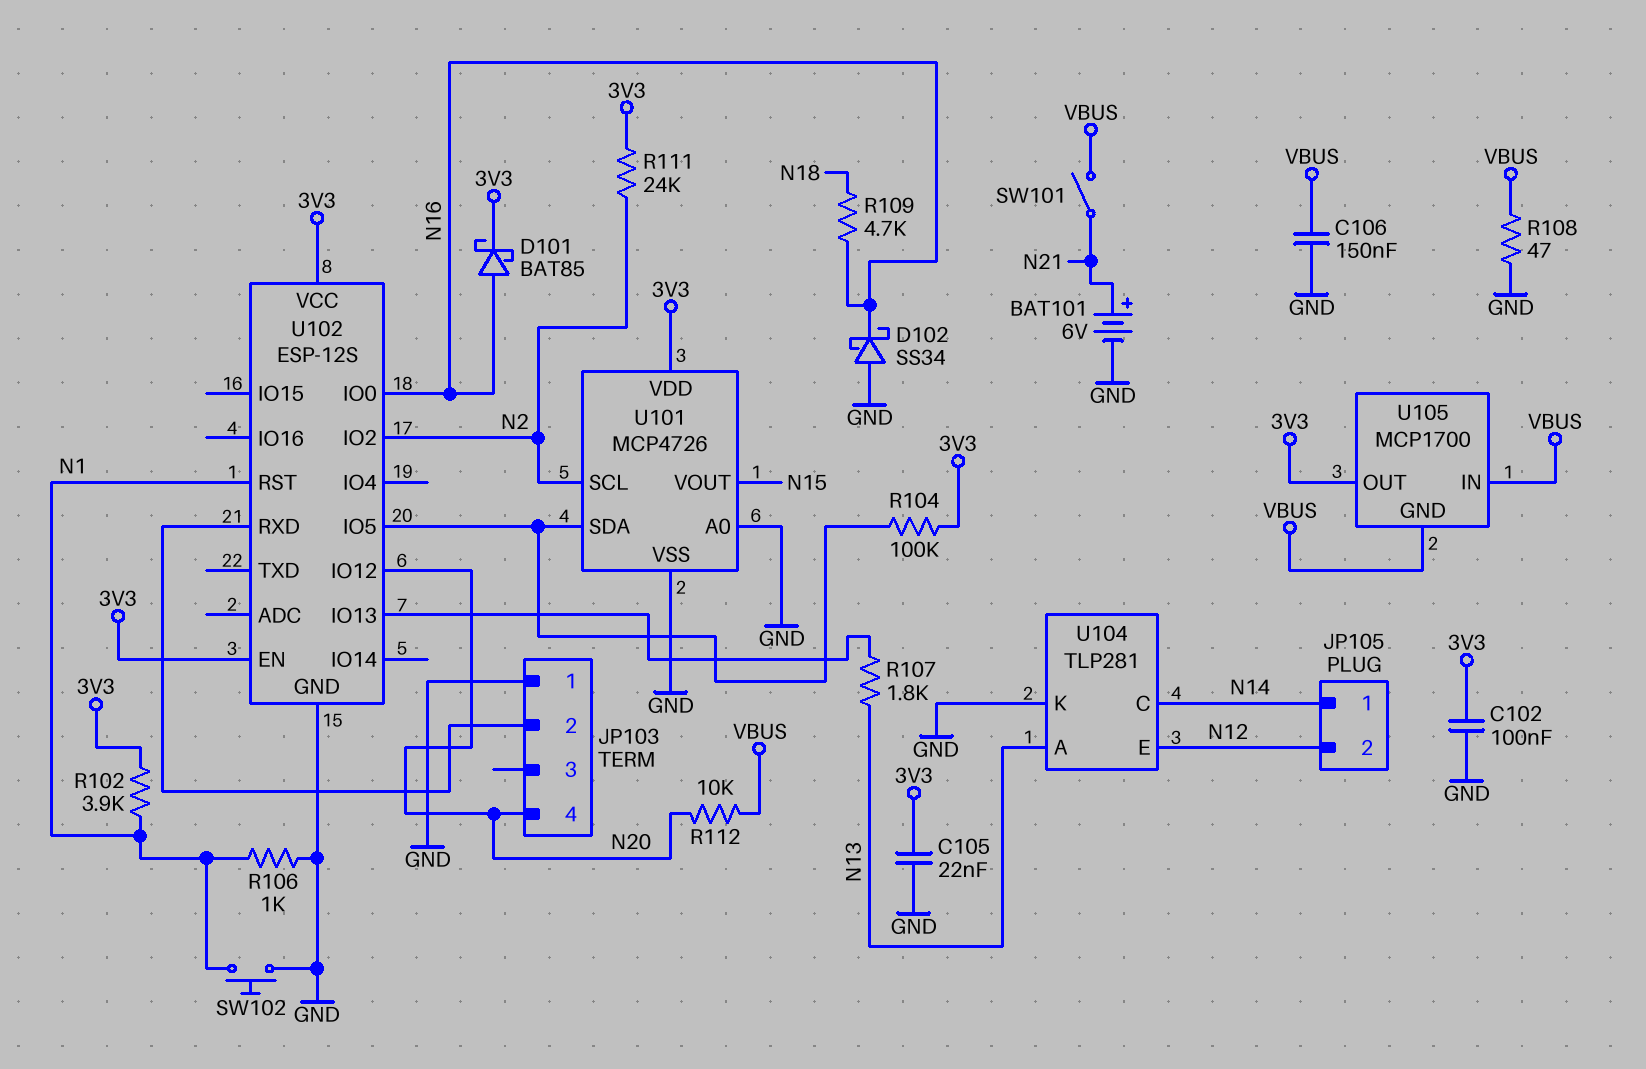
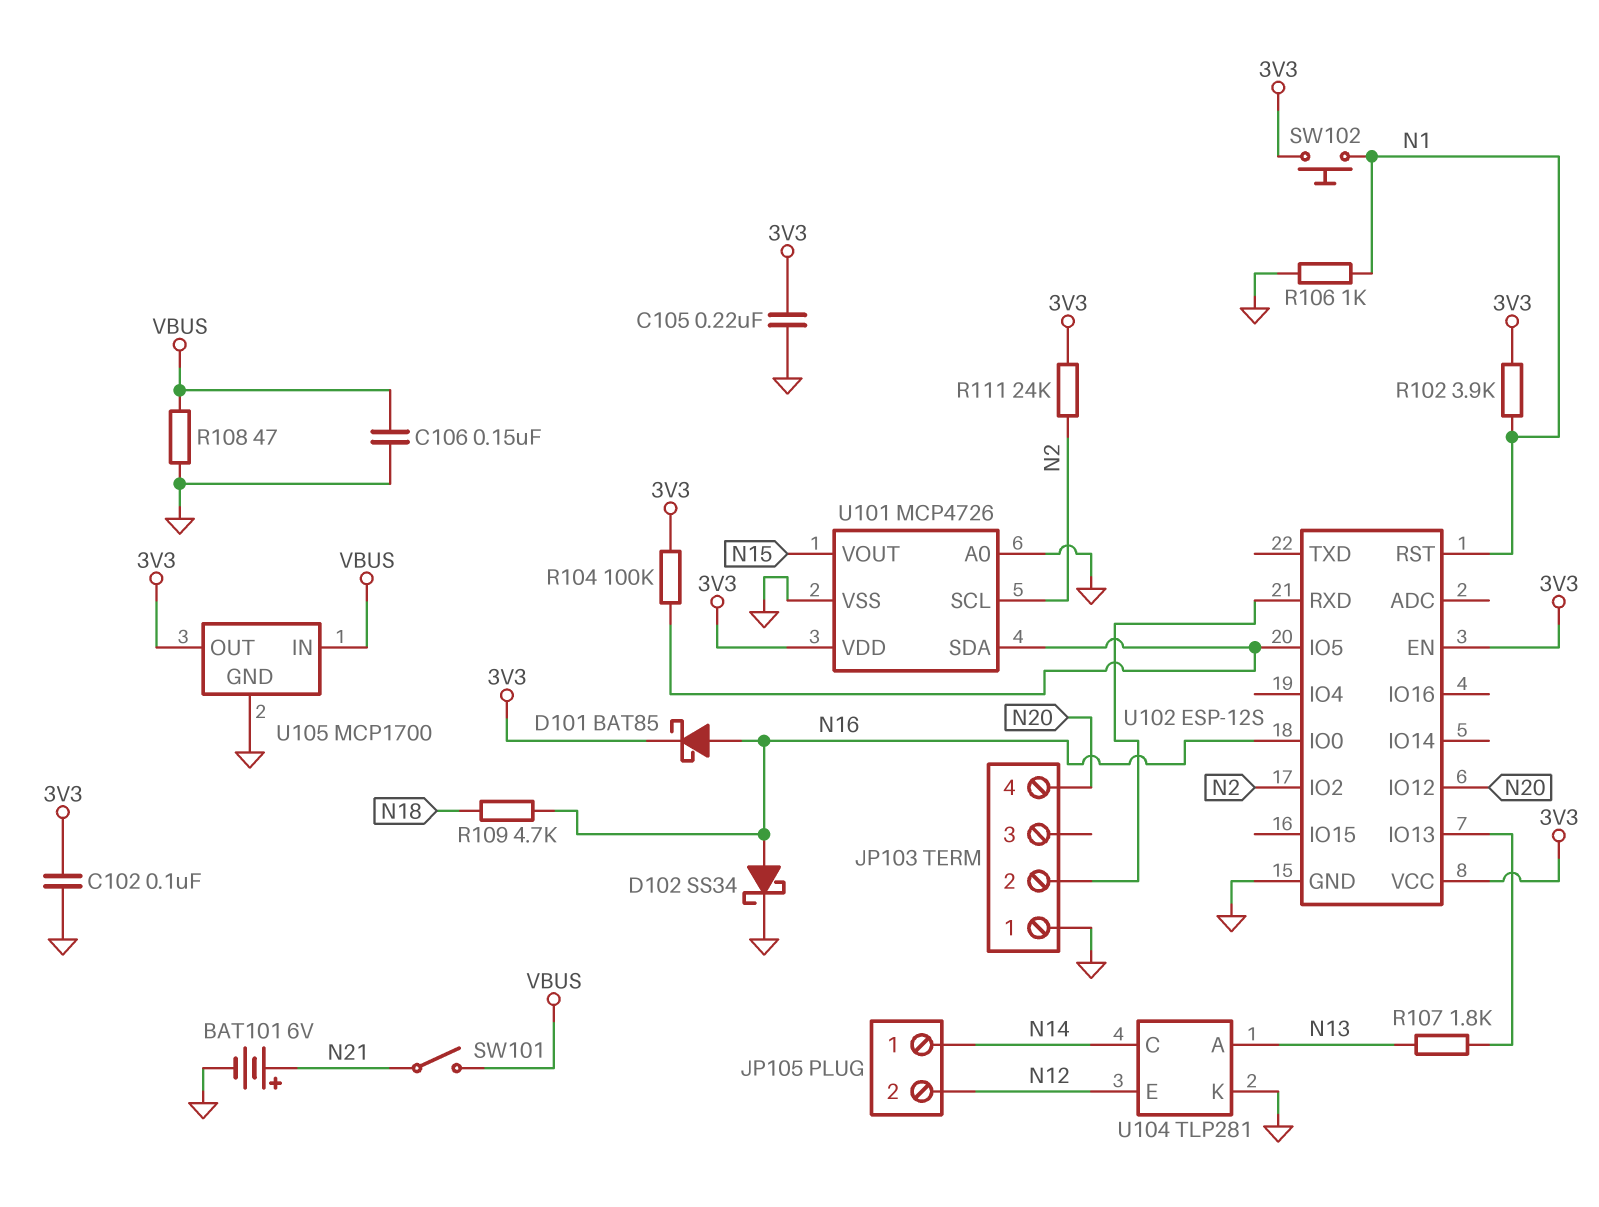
C105: 22nF (3V3, GND) -> 220nF (3V3, GND)
D102: schottky SS34 (A GND, K N16) -> schottky SS34 (A N16, K GND)
R112: 10k (N20, VBUS) -> none
SW102: button (GND, N1) -> button (3V3, N1)
U105 pin GND: VBUS -> GND

